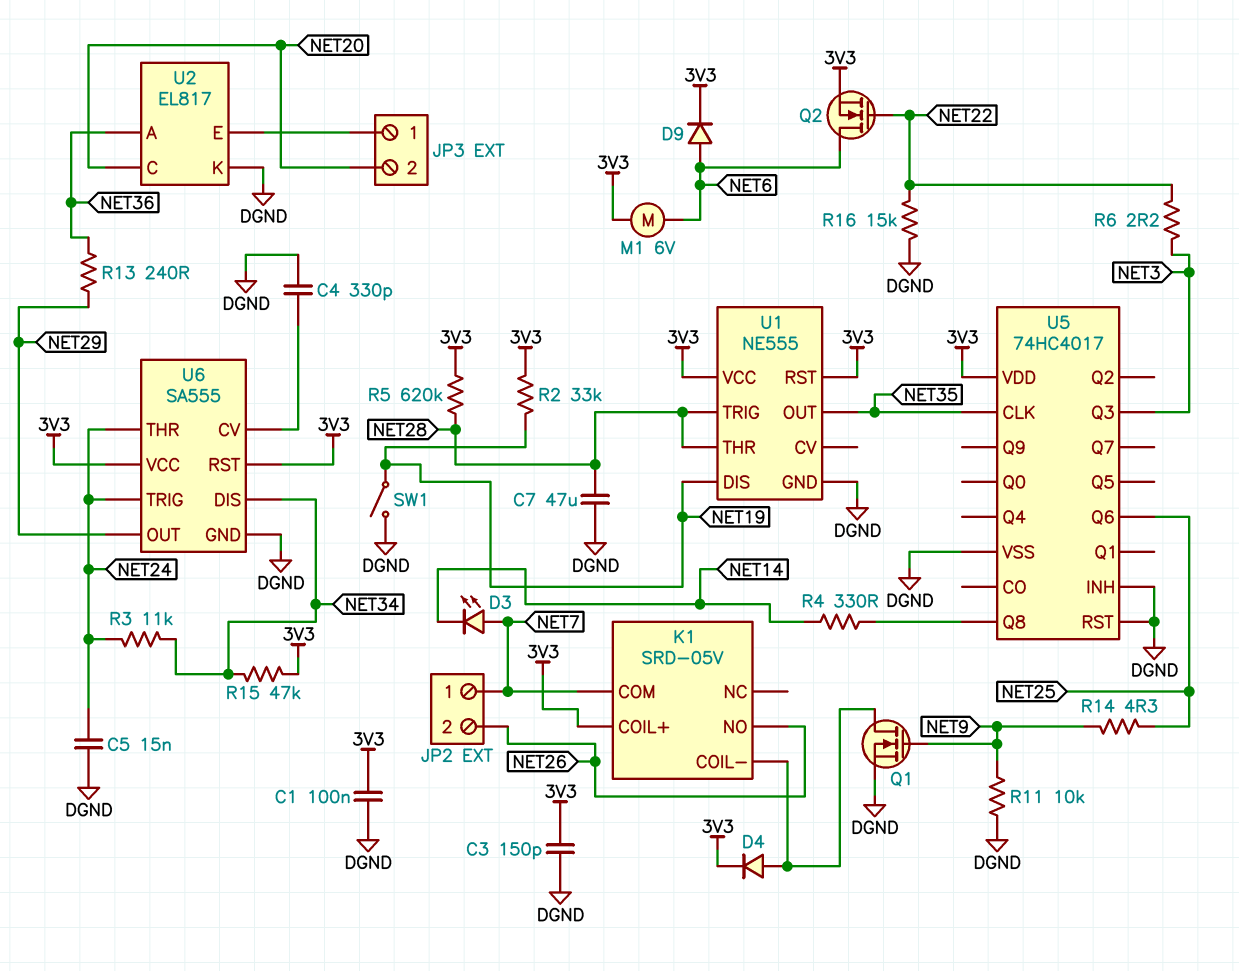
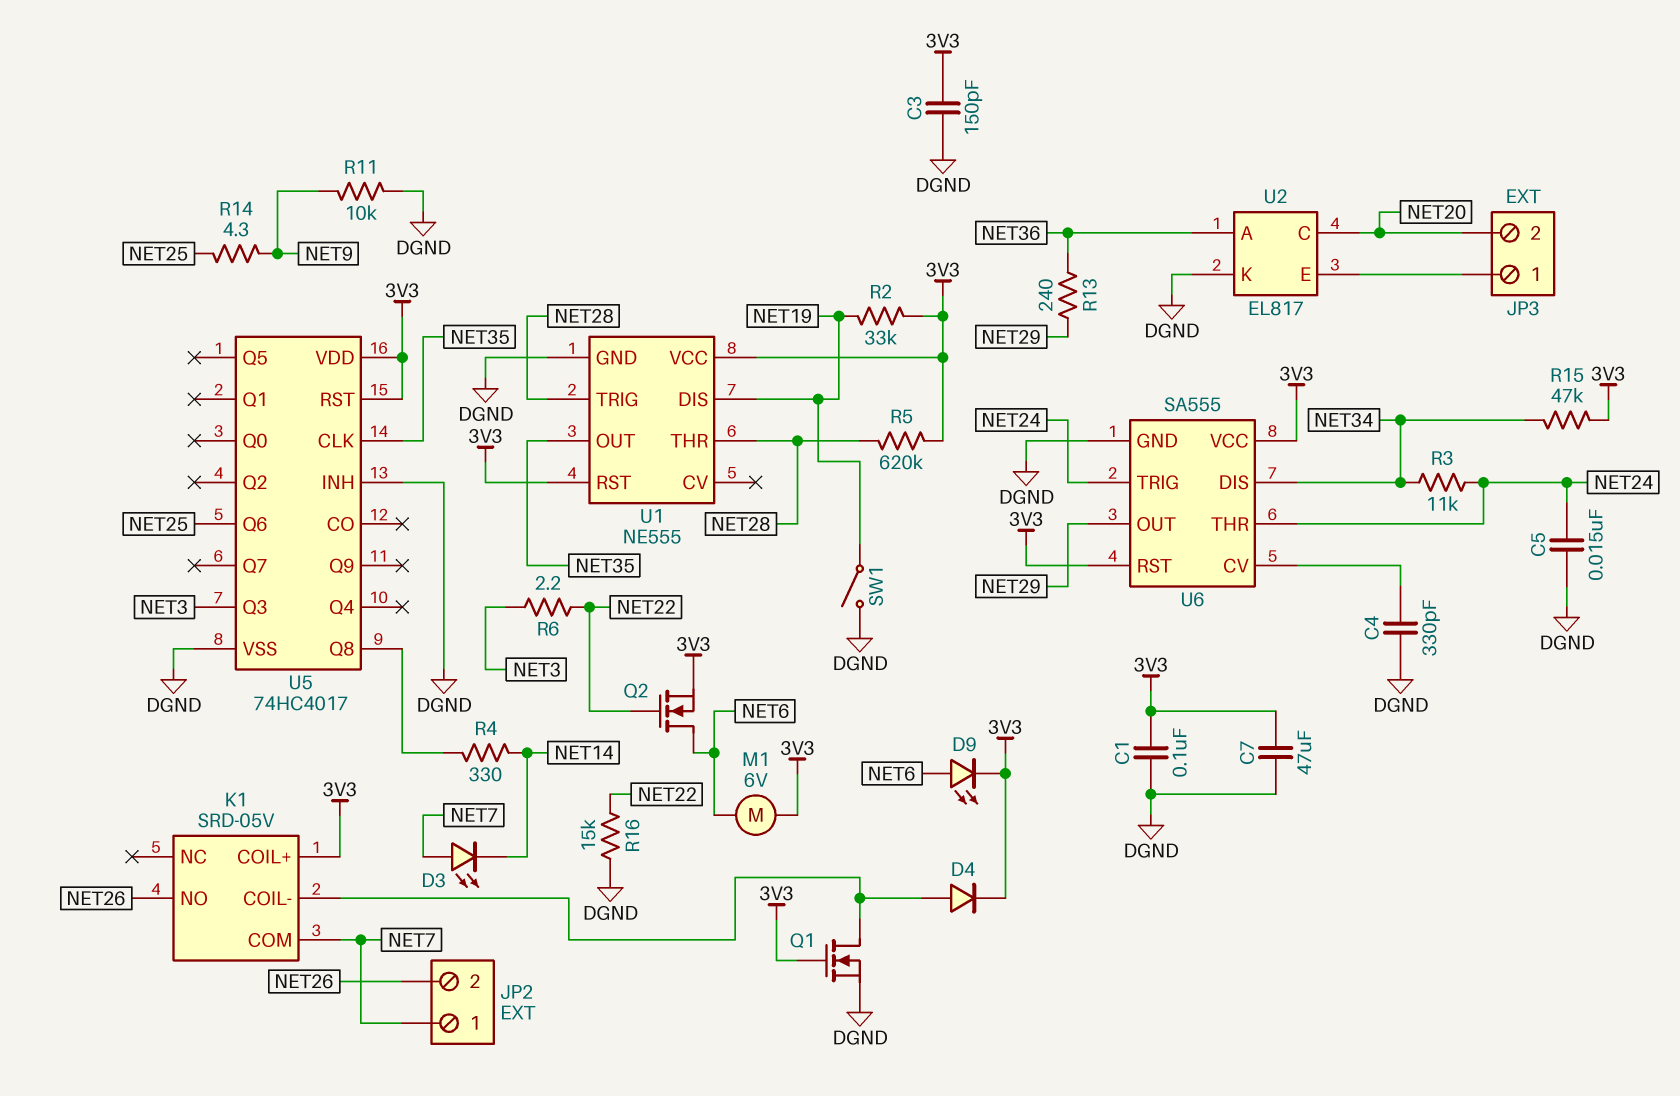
C7: 47uF (DGND, NET28) -> 47uF (3V3, DGND)
D9: diode (A NET6, K 3V3) -> LED (A NET6, K 3V3)
Q1: NMOS (G NET9, D K1/COIL-, S DGND) -> NMOS (G 3V3, D K1/COIL-, S DGND)
U5 pin RST: DGND -> 3V3

